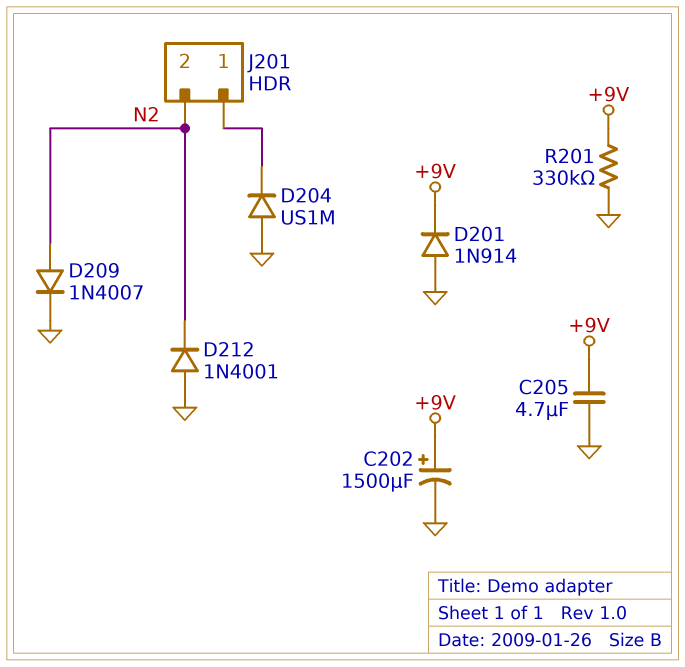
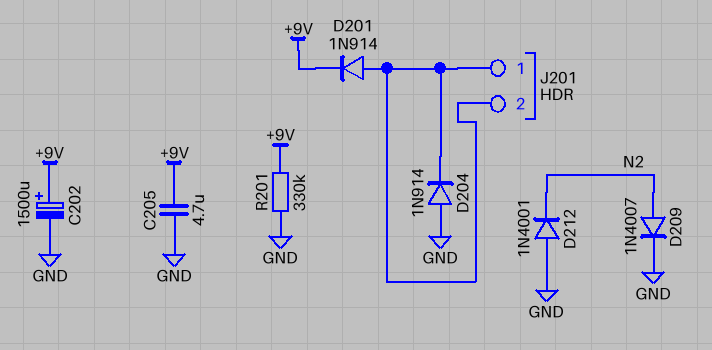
D201: diode 1N914 (A GND, K +9V) -> diode 1N914 (A J201/1, K +9V)
D204: diode US1M (A GND, K J201/1) -> diode 1N914 (A GND, K J201/1)
J201 pin 2: N2 -> J201/1

